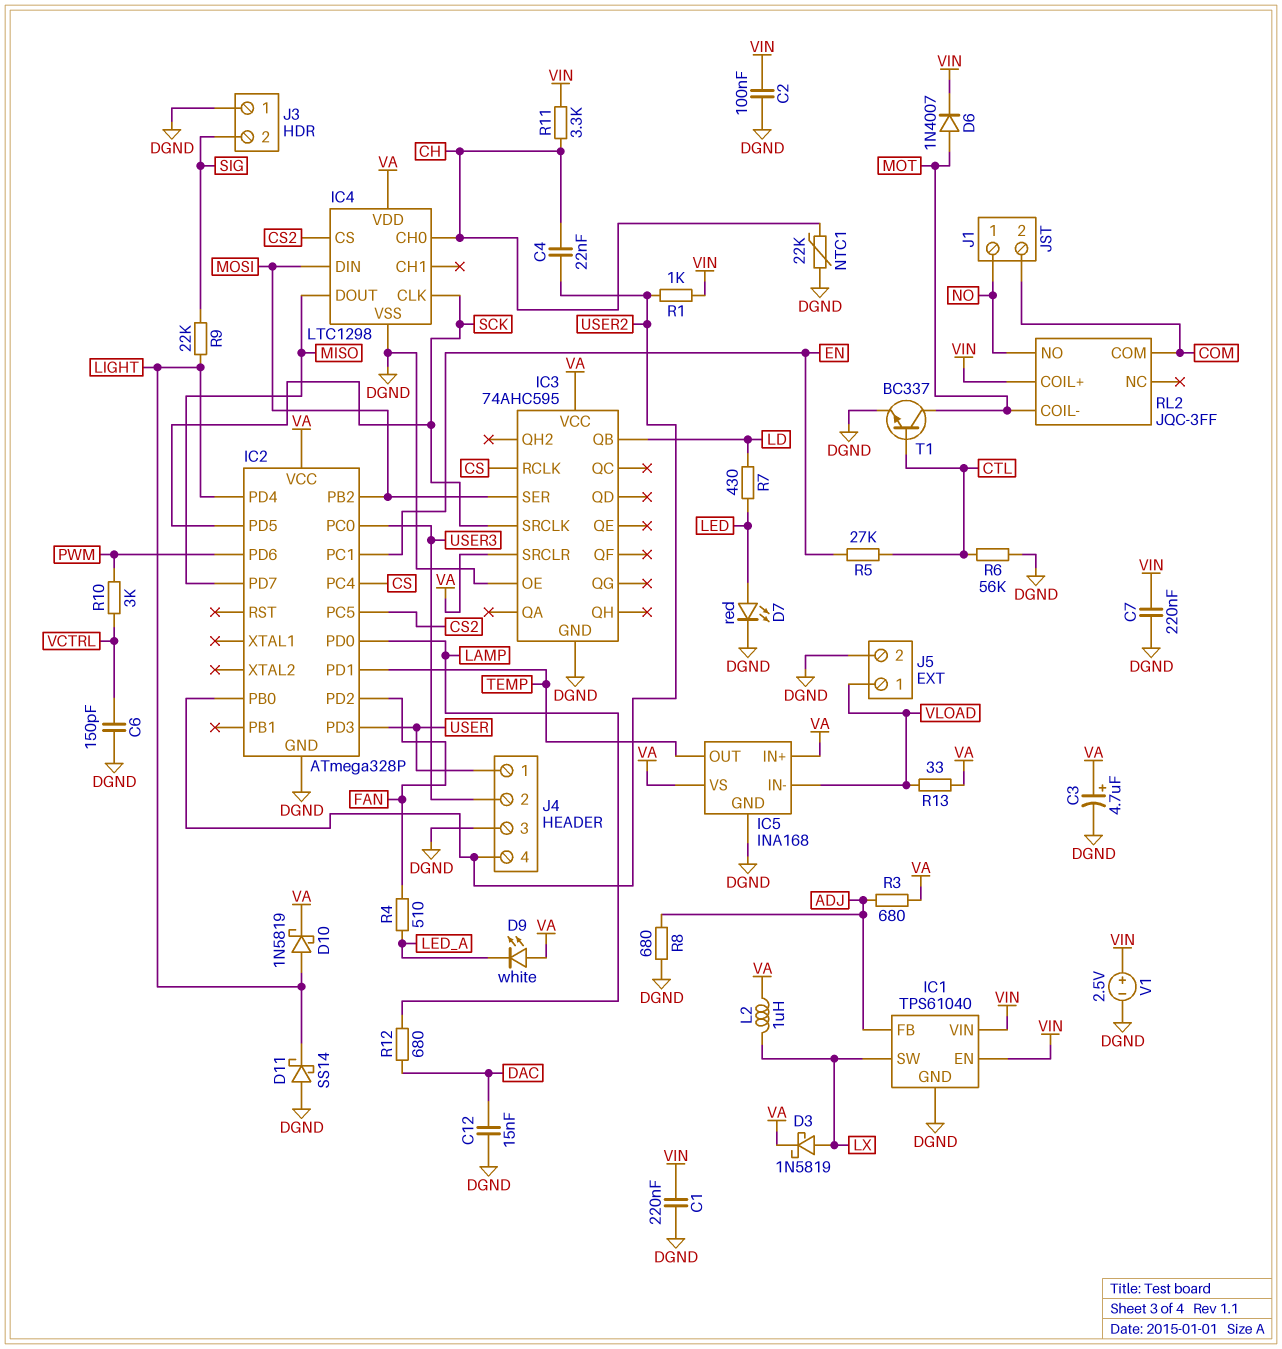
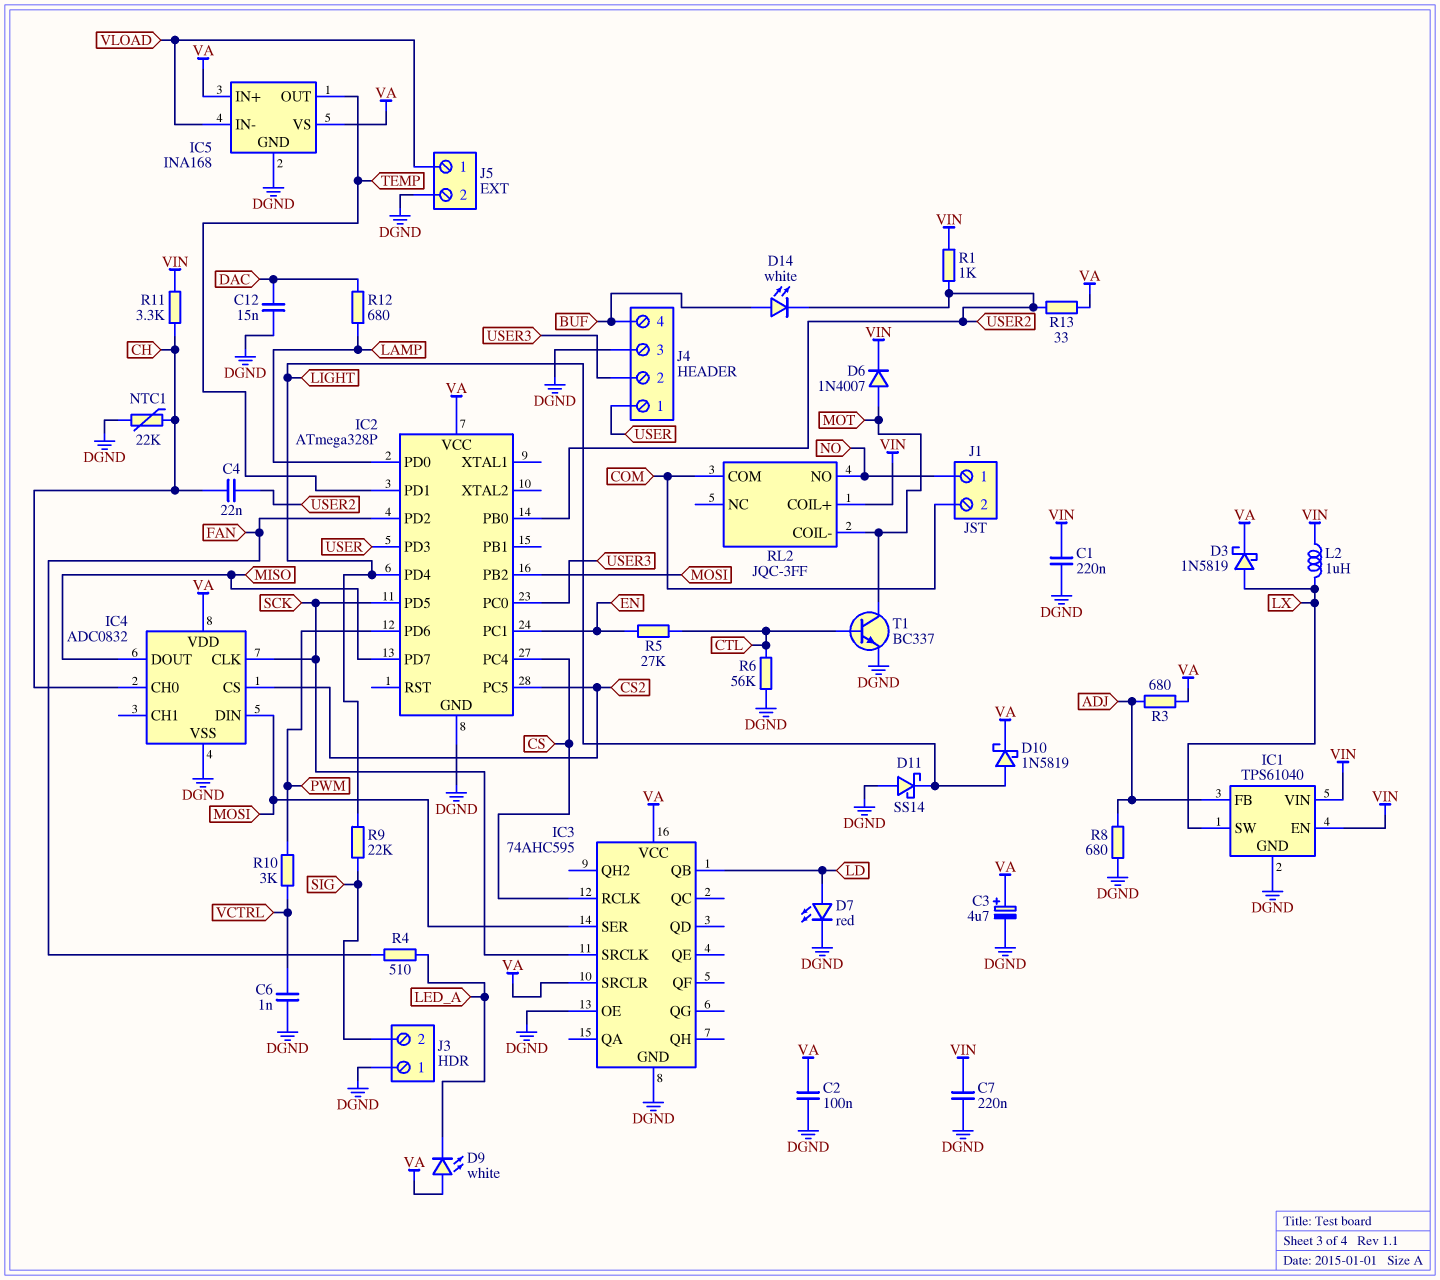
C2: 100nF (DGND, VIN) -> 100nF (DGND, VA)
C6: 150pF (DGND, VCTRL) -> 1nF (DGND, VCTRL)
D7: LED red (A LED, K DGND) -> LED red (A LD, K DGND)
D14: none -> LED white (A BUF, K USER2)
IC4: LTC1298 -> ADC0832
J4 pin 4: USER2 -> BUF
L2: 1uH (LX, VA) -> 1uH (LX, VIN)
R7: 430 (LD, LED) -> none
R13: 33 (VA, VLOAD) -> 33 (USER2, VA)
V1: 2.5V (plus VIN, minus DGND) -> none

